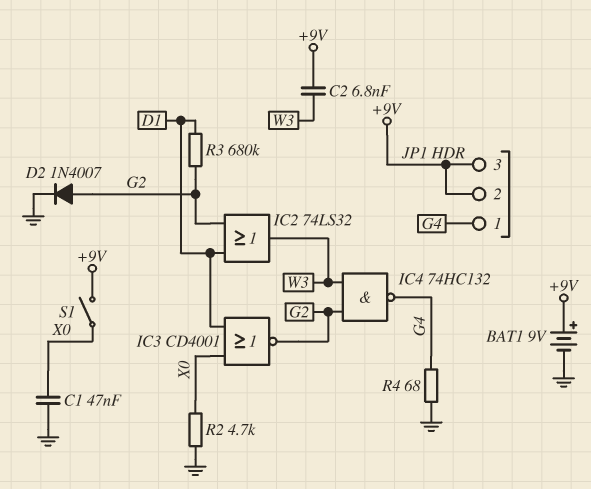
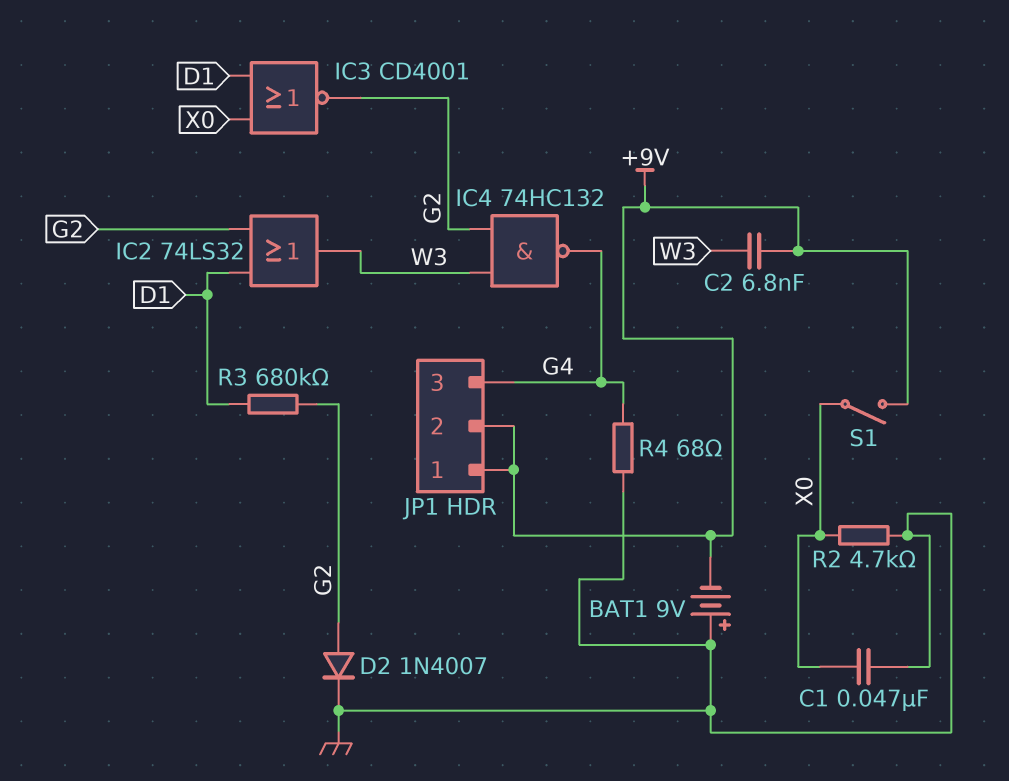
BAT1: 9V (plus +9V, minus GND) -> 9V (plus GND, minus +9V)
JP1 pin 1: G4 -> +9V
JP1 pin 3: +9V -> G4

